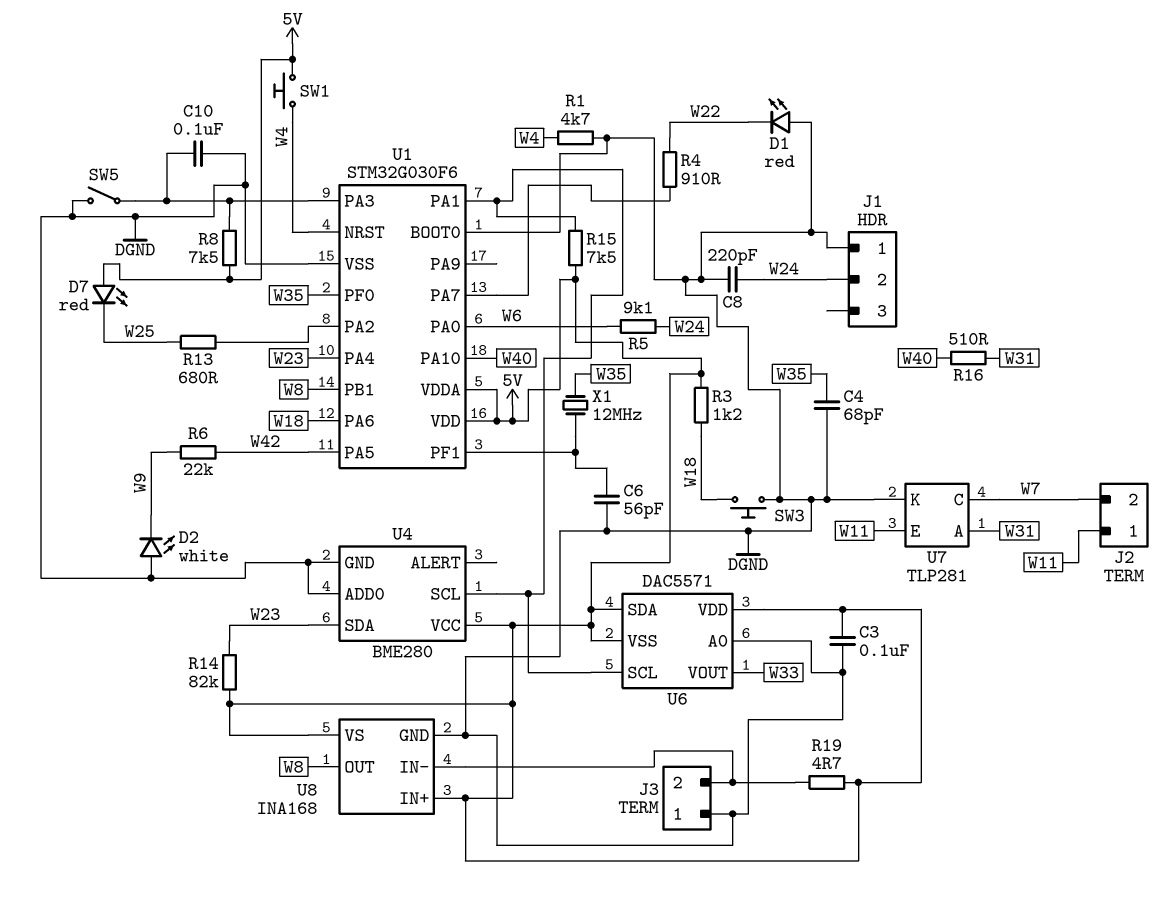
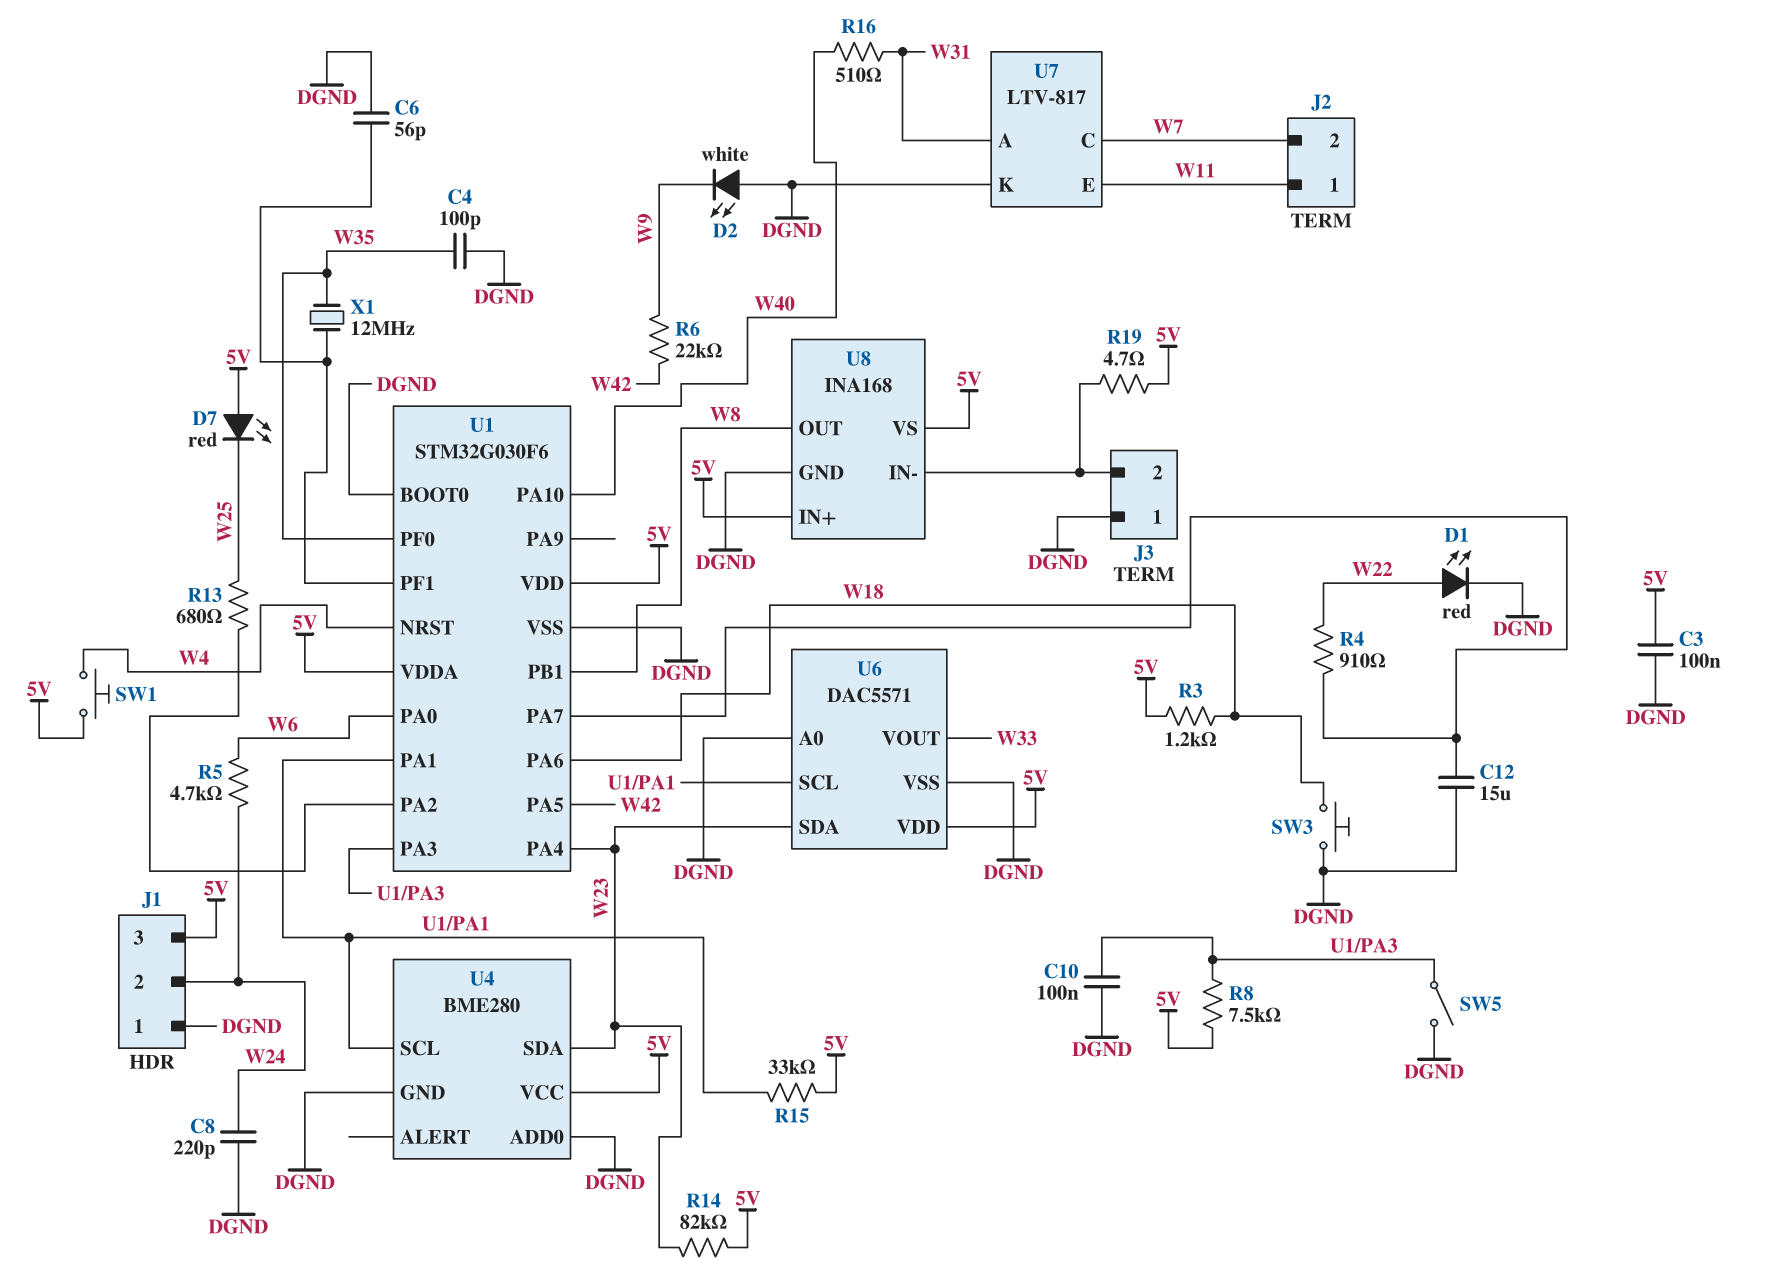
C4: 68pF (DGND, W35) -> 100pF (DGND, W35)
C12: none -> 15uF (DGND, U1/PA7)
D1: LED red (A DGND, K W22) -> LED red (A W22, K DGND)
J1 pin 3: none -> 5V
R1: 4.7k (DGND, W4) -> none
R5: 9.1k (W6, W24) -> 4.7k (W6, W24)
R15: 7.5k (5V, U1/PA1) -> 33k (5V, U1/PA1)
U6 pin SDA: 5V -> W23
U6 pin VSS: 5V -> DGND
U7: TLP281 -> LTV-817

